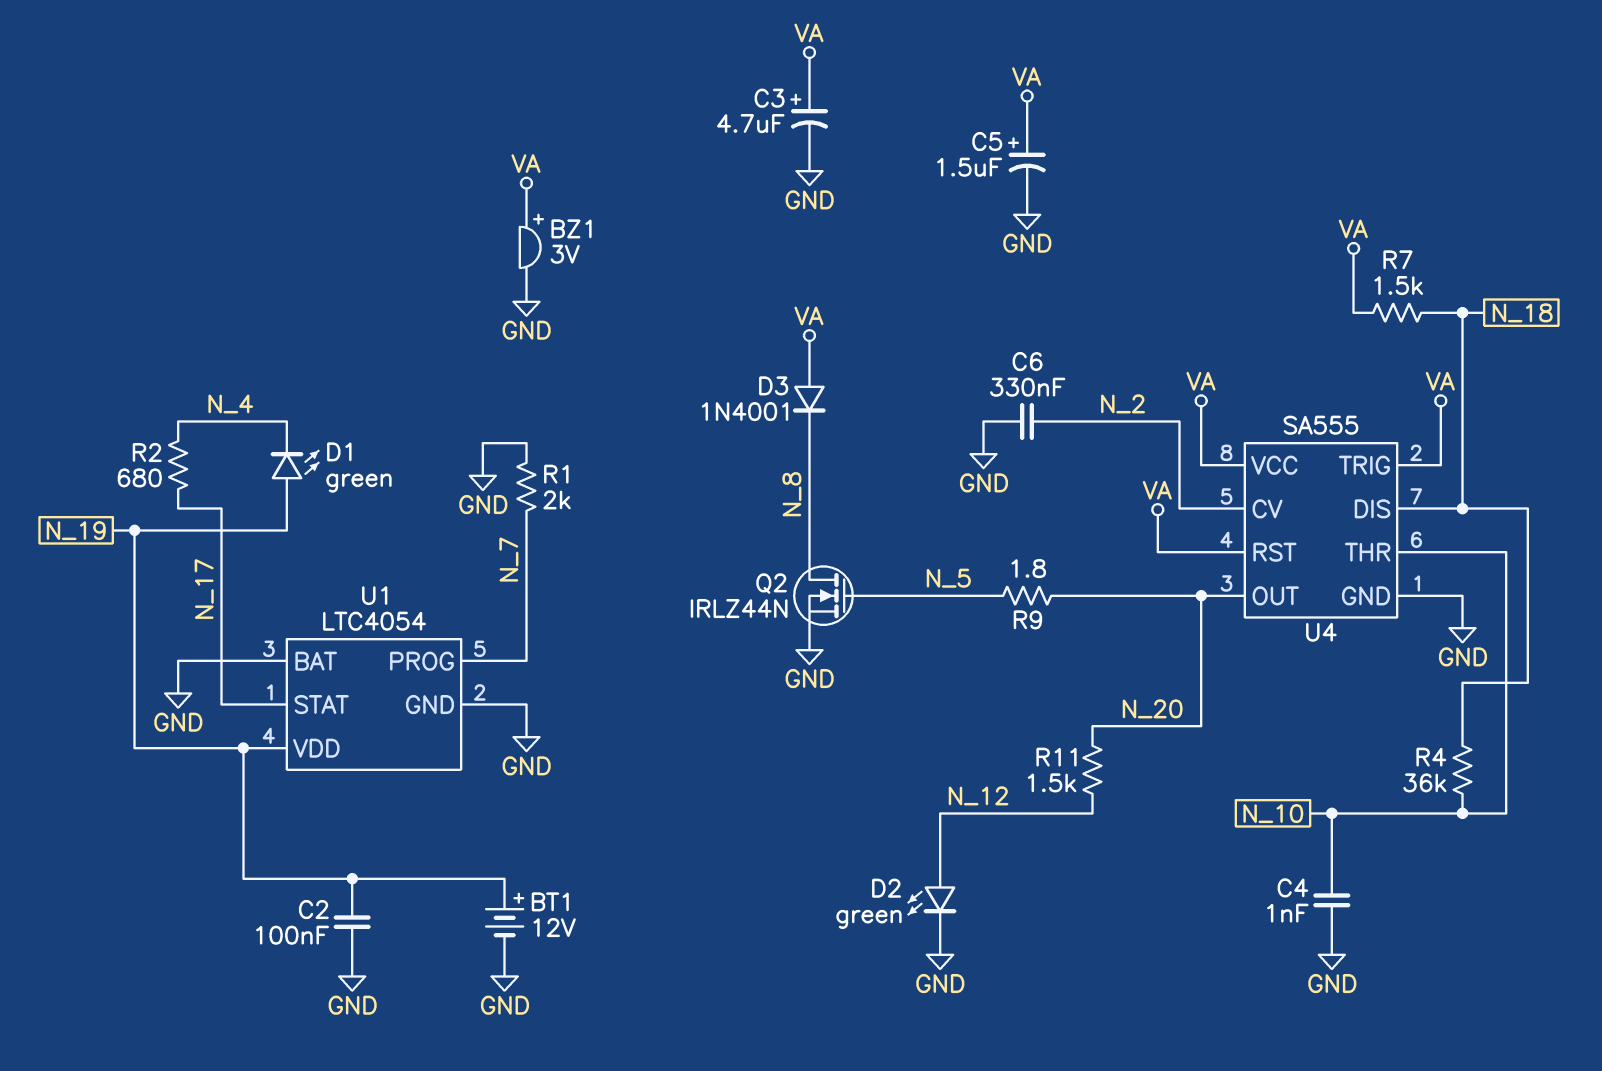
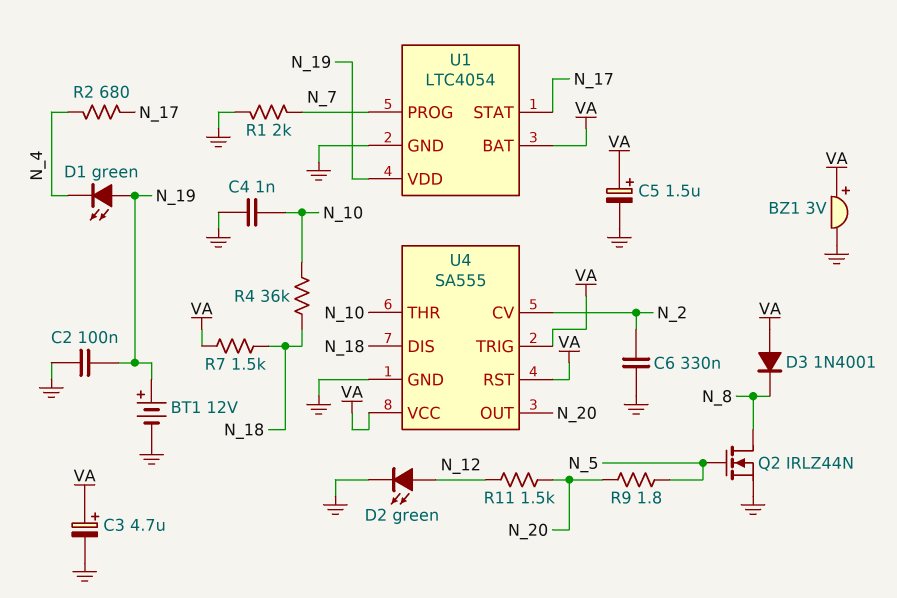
U1 pin BAT: GND -> VA

